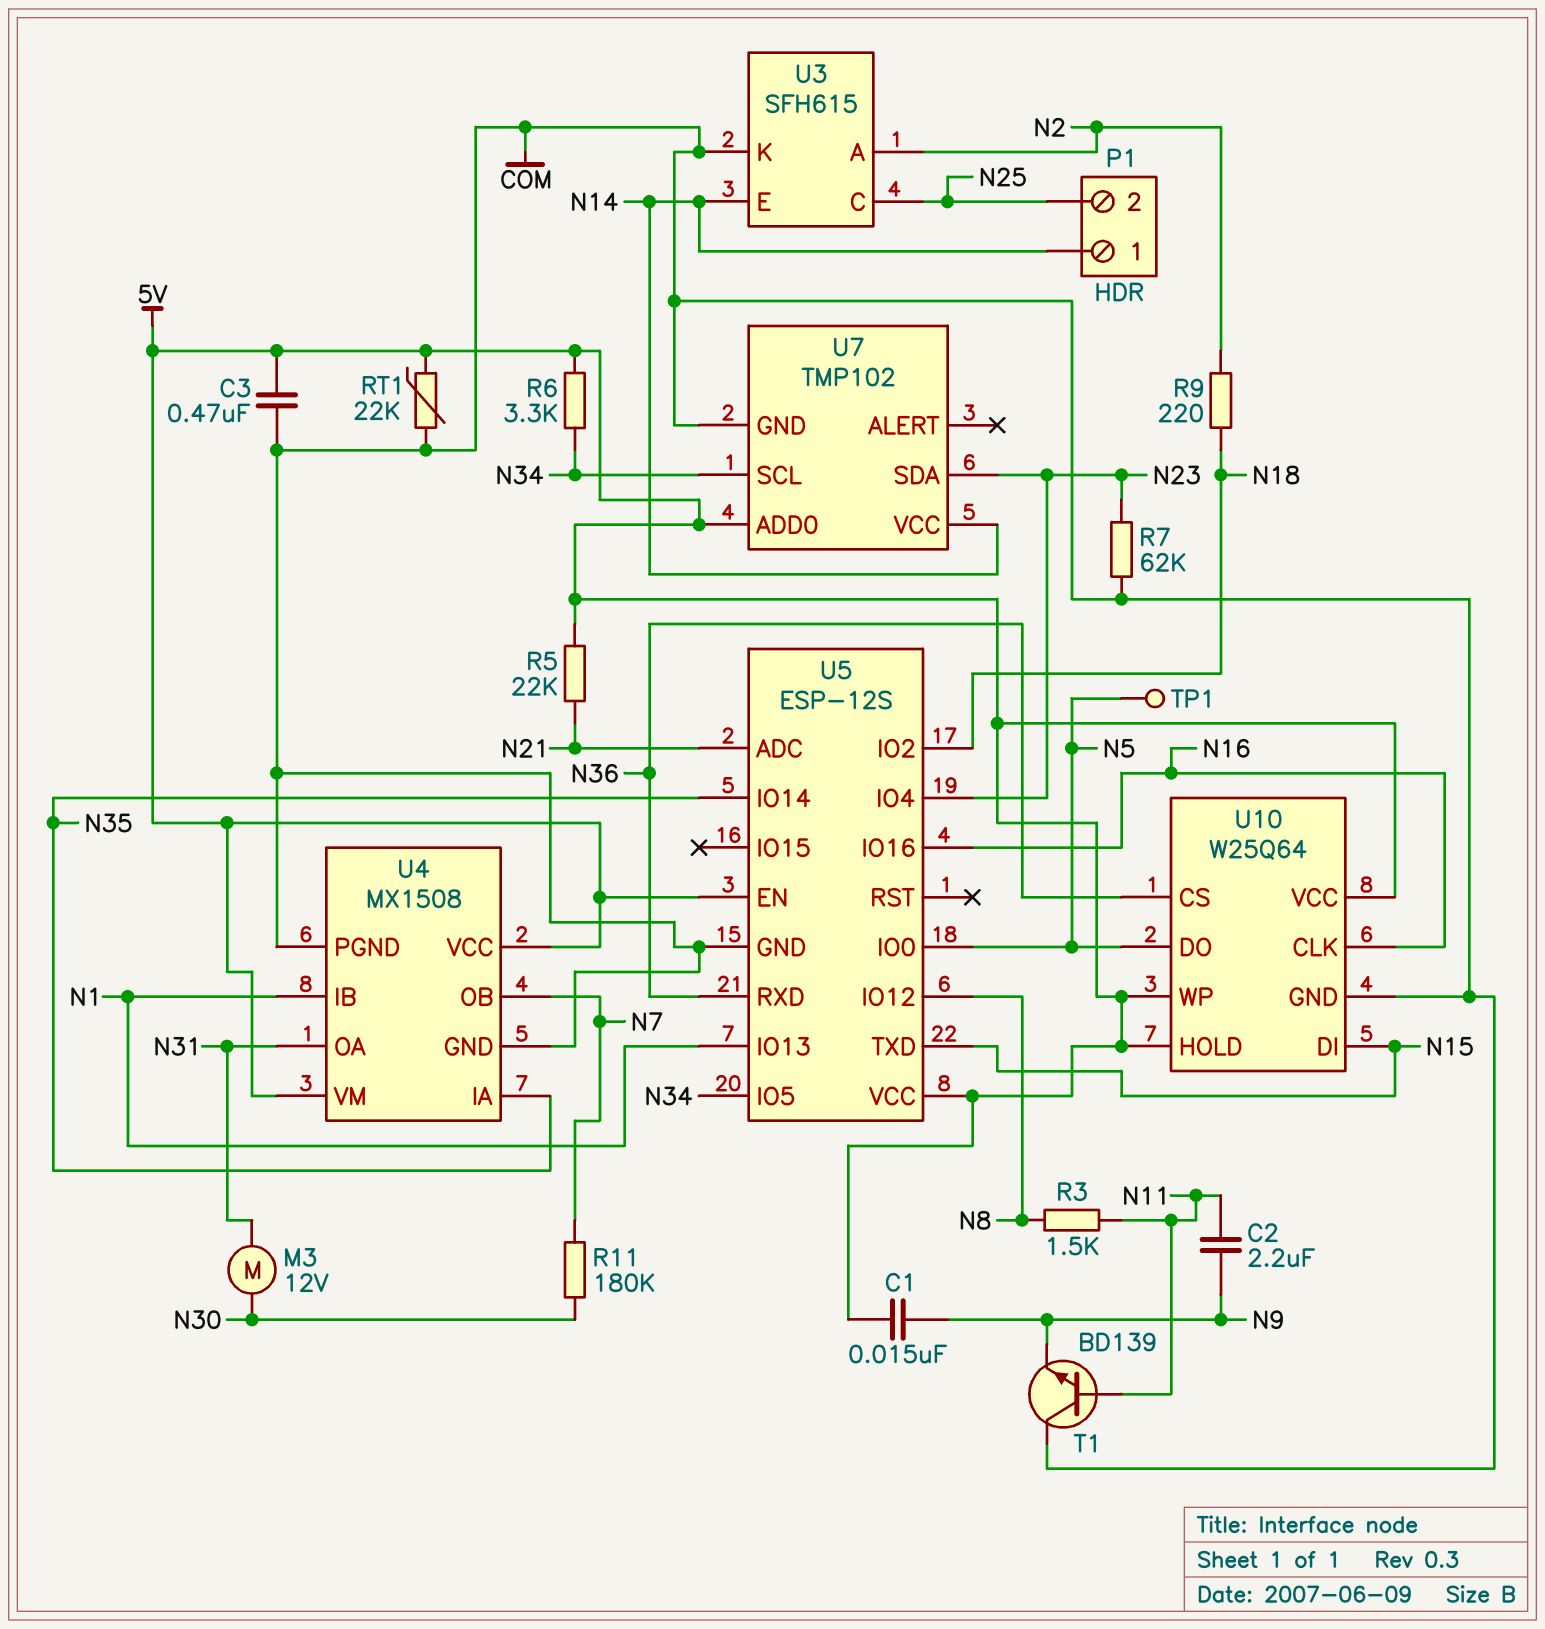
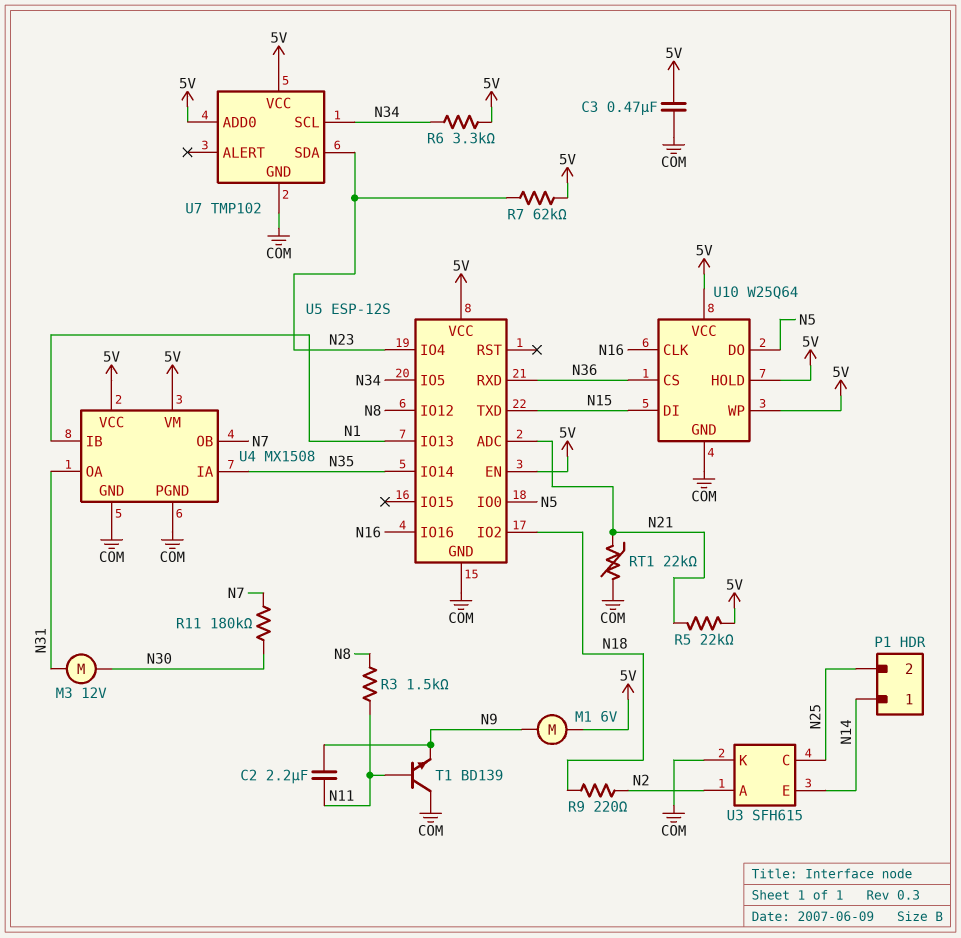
C1: 15nF (5V, N9) -> none
M1: none -> motor 6V (5V, N9)
R7: 62k (COM, N23) -> 62k (5V, N23)
RT1: 22k (5V, COM) -> 22k (COM, N21)
TP1: test point (N5) -> none
U7 pin VCC: N14 -> 5V

